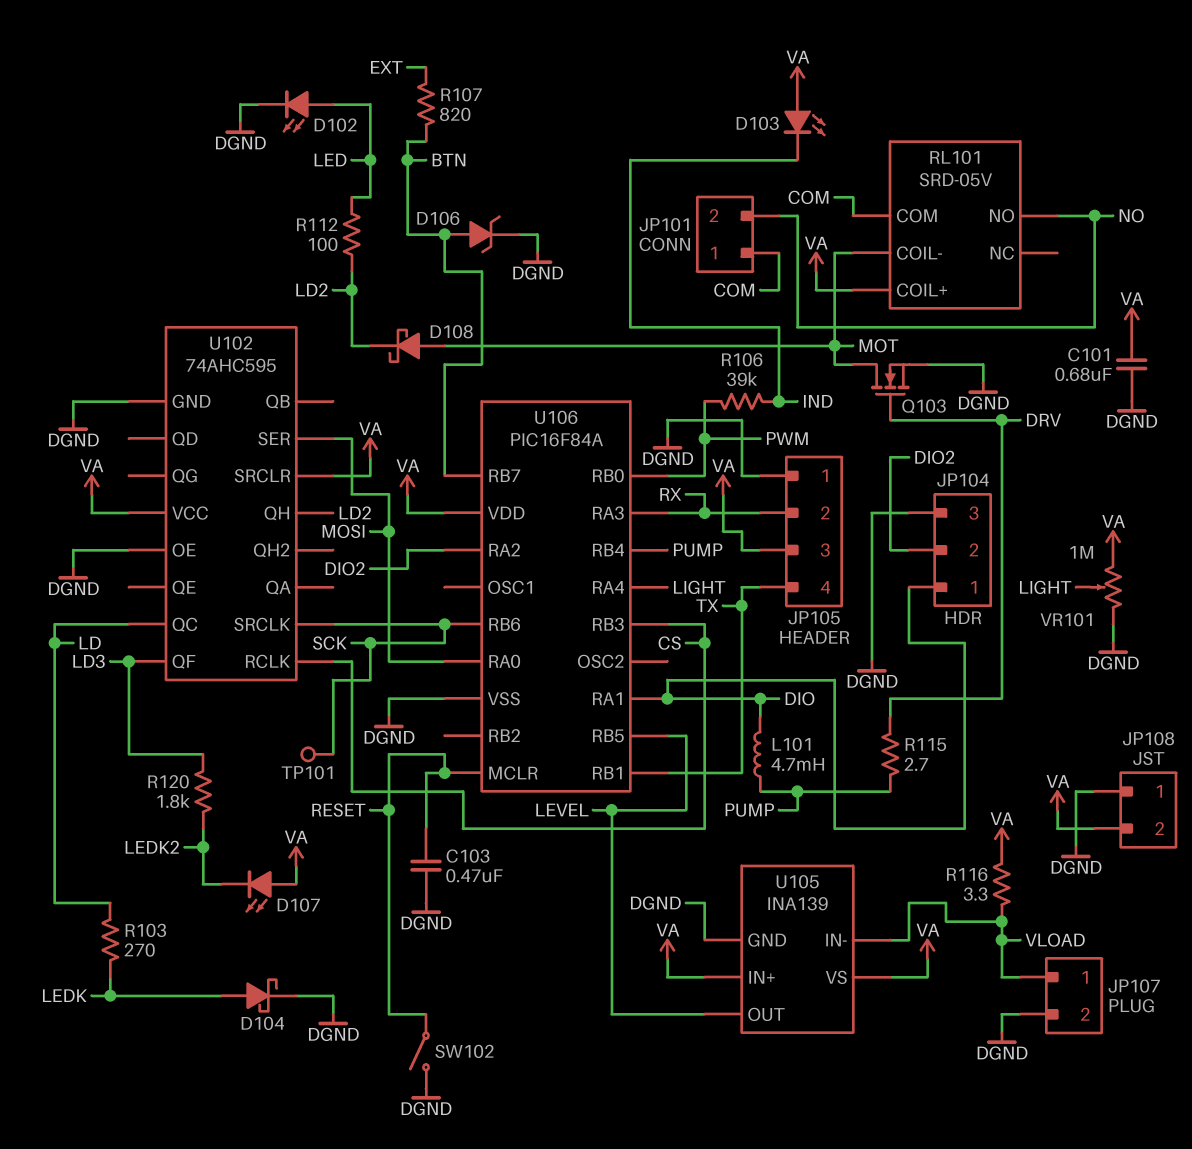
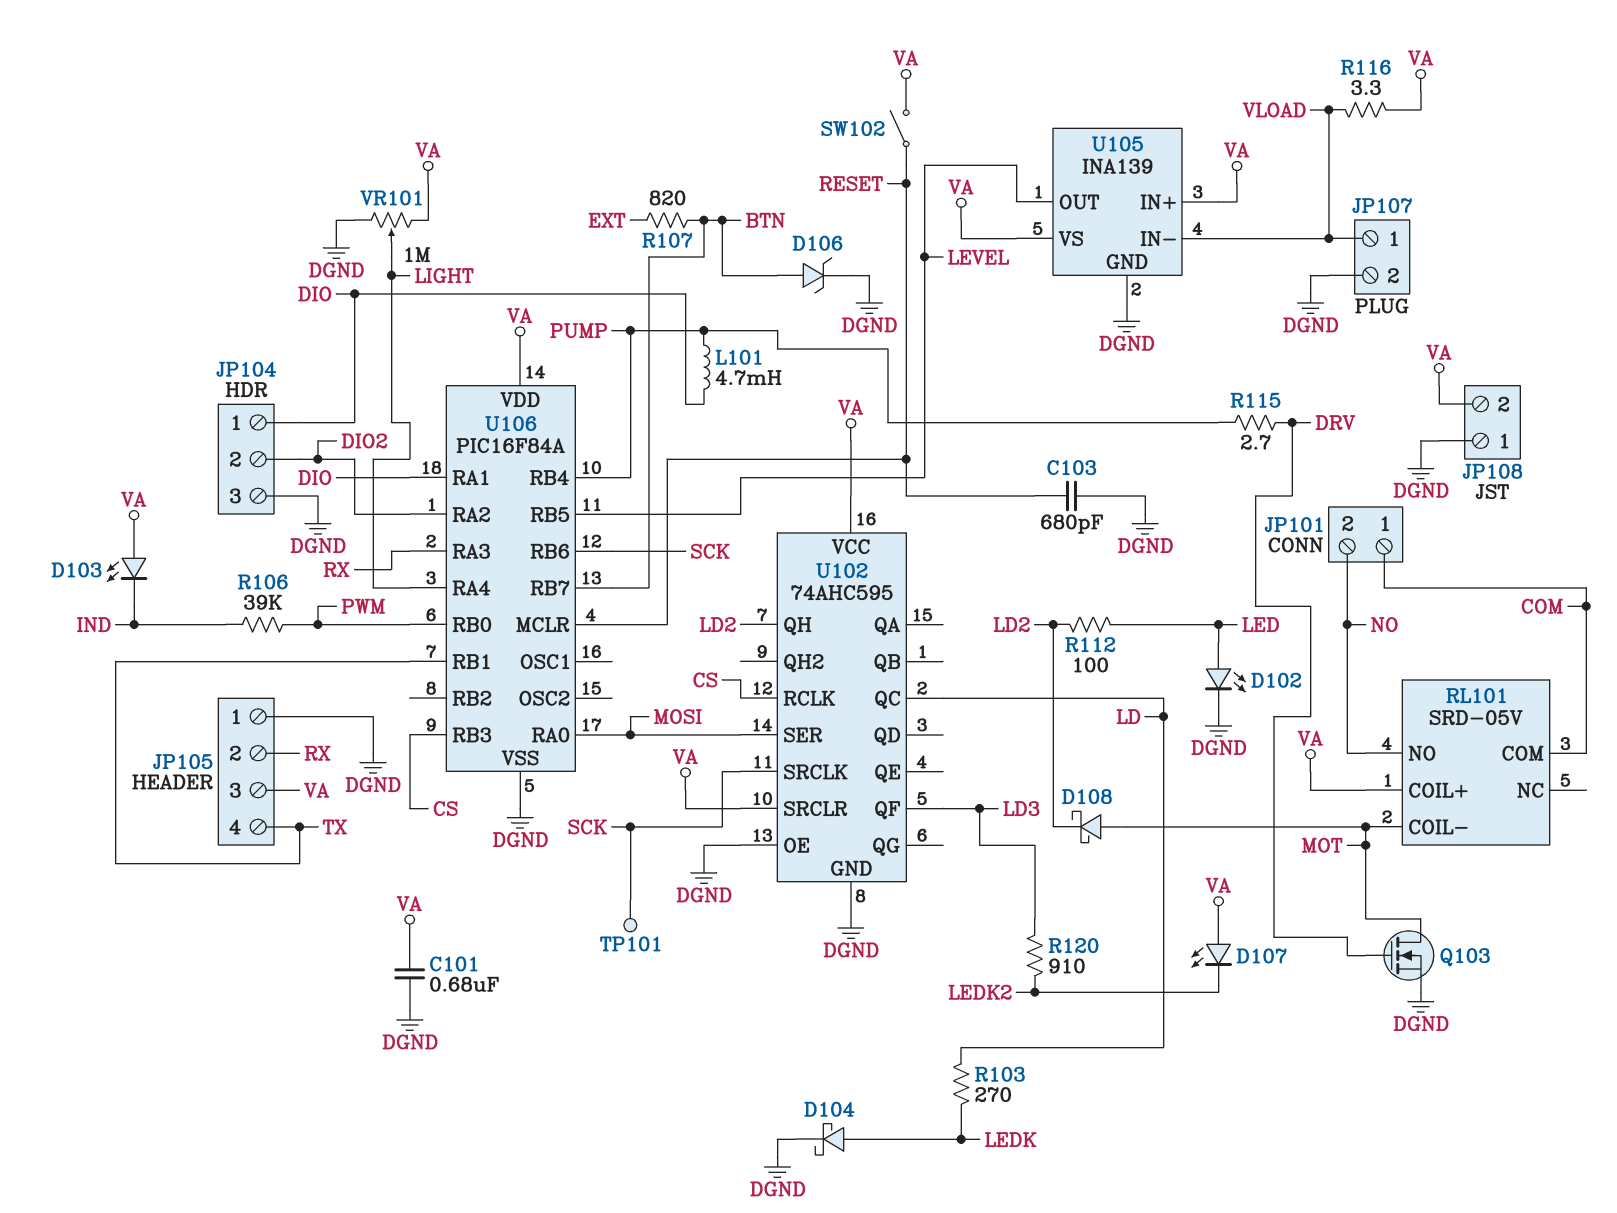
C103: 470nF (DGND, RESET) -> 680pF (DGND, RESET)
R120: 1.8k (LD3, LEDK2) -> 910 (LD3, LEDK2)
SW102: switch (DGND, RESET) -> switch (RESET, VA)

